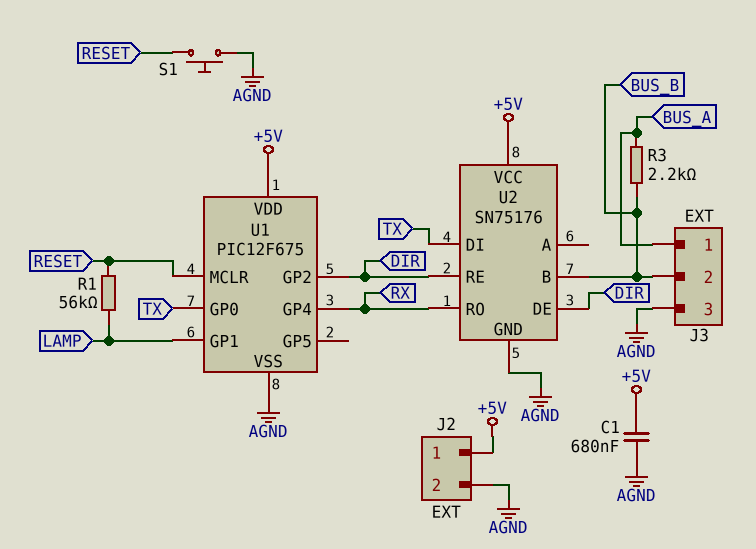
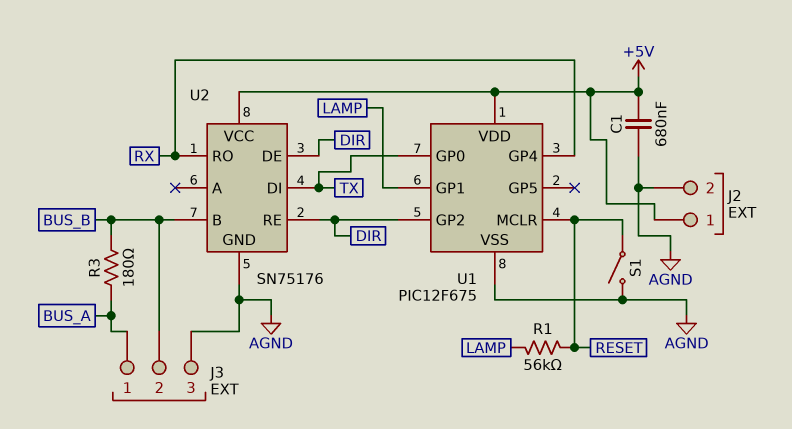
R3: 2.2k (BUS_A, BUS_B) -> 180 (BUS_A, BUS_B)
S1: button (AGND, RESET) -> switch (AGND, RESET)

